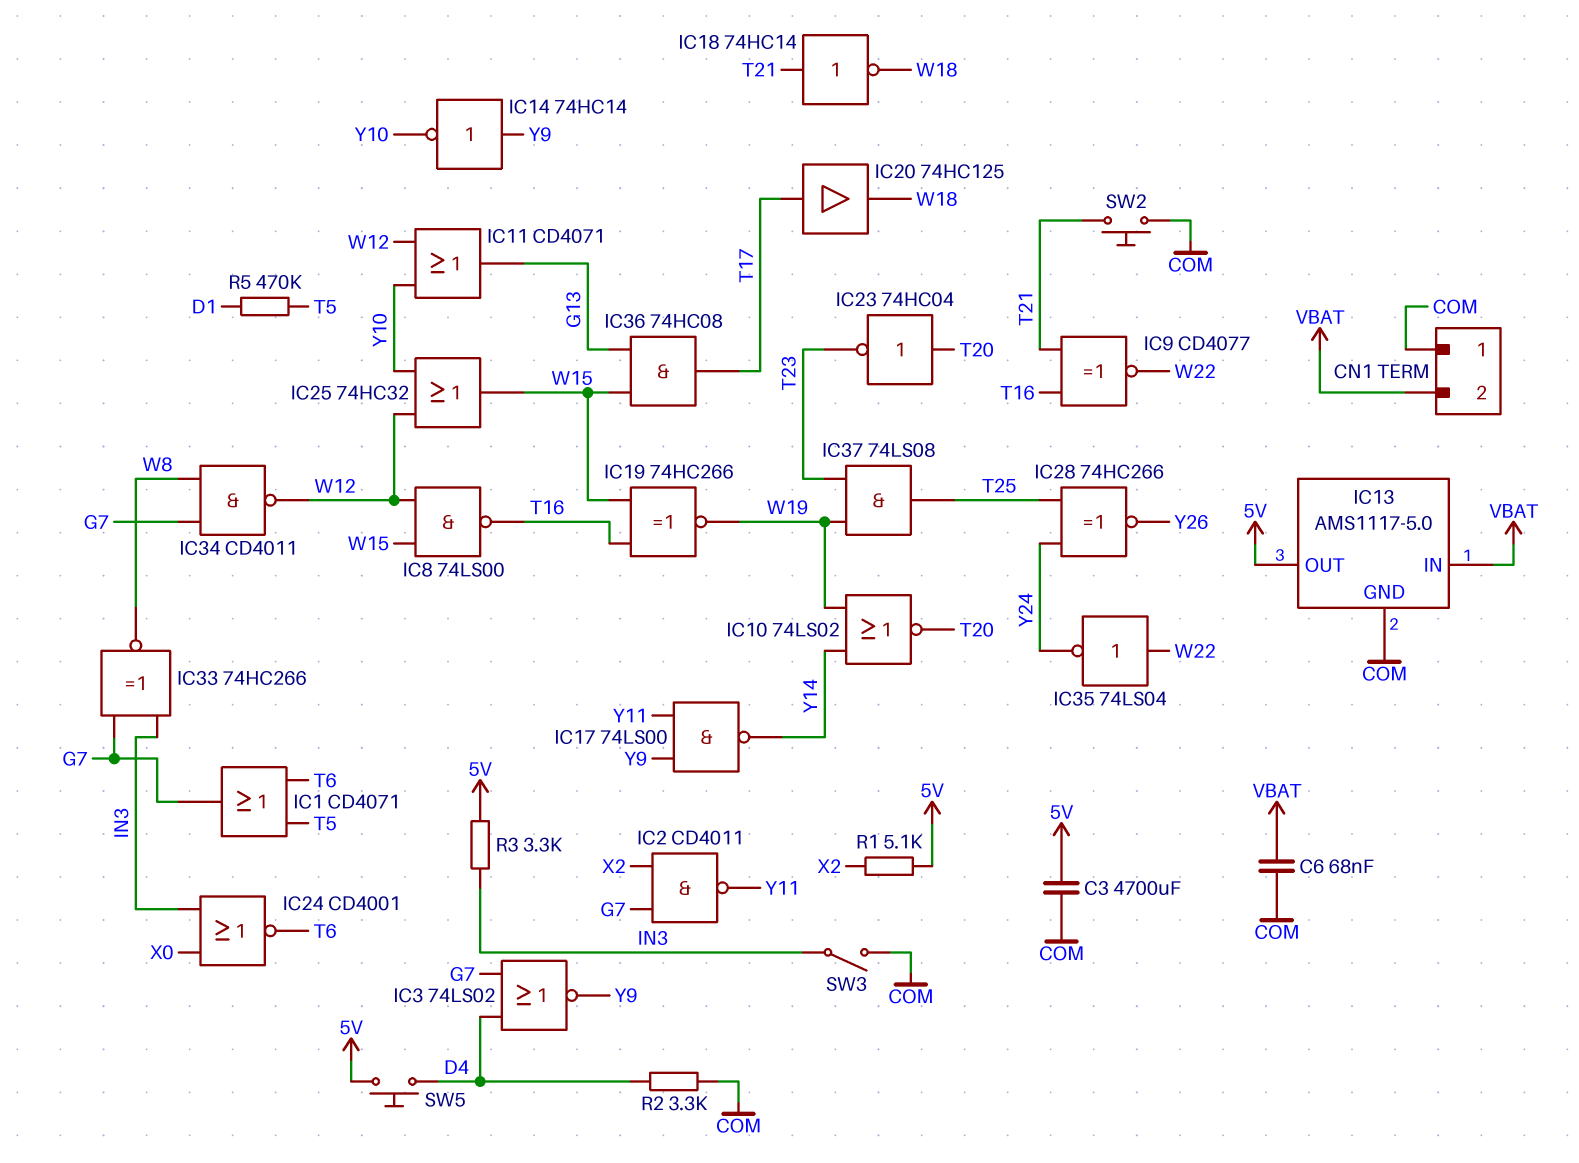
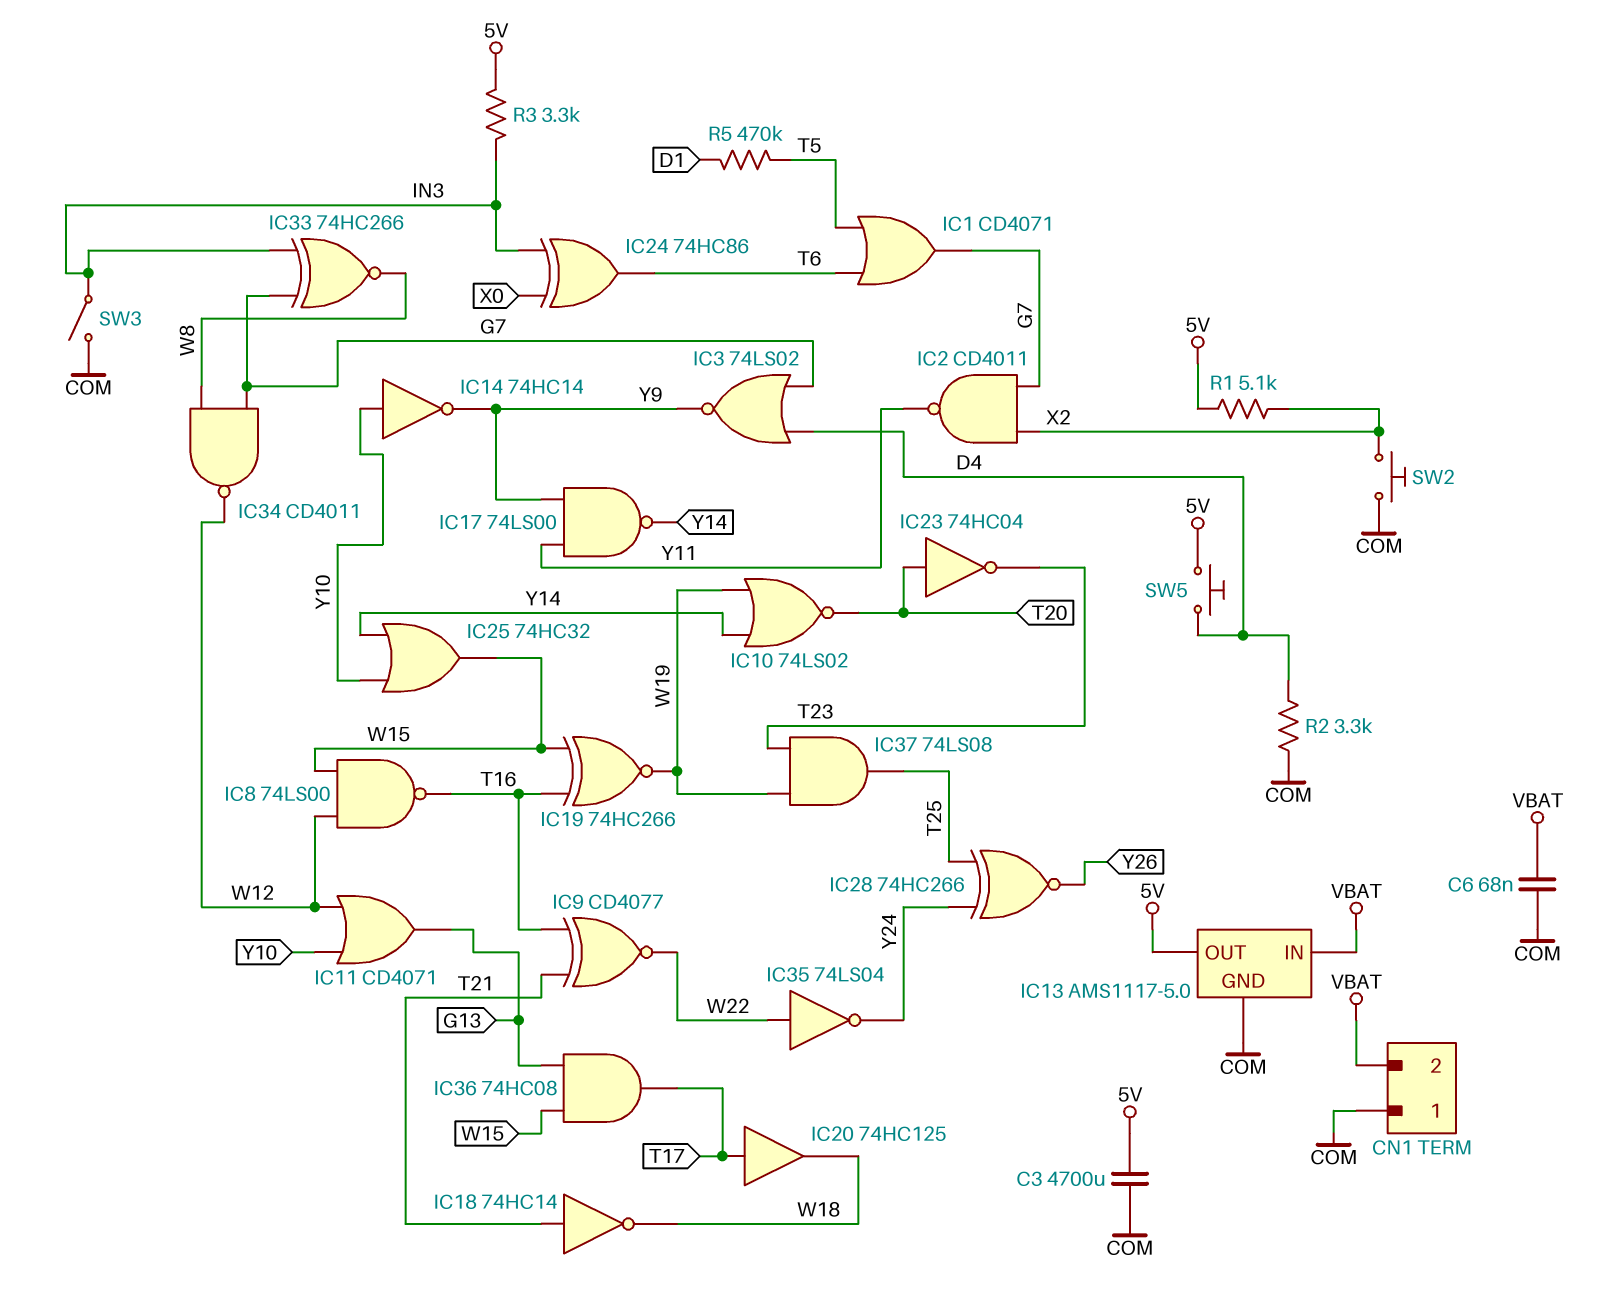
IC14: NOT 74HC14 (in Y9, out Y10) -> NOT 74HC14 (in Y10, out Y9)
IC24: NOR CD4001 (in IN3, in X0, out T6) -> XOR 74HC86 (in IN3, in X0, out T6)
IC25: OR 74HC32 (in W12, in Y10, out W15) -> OR 74HC32 (in Y10, in Y14, out W15)
SW2: button (COM, T21) -> button (COM, X2)

